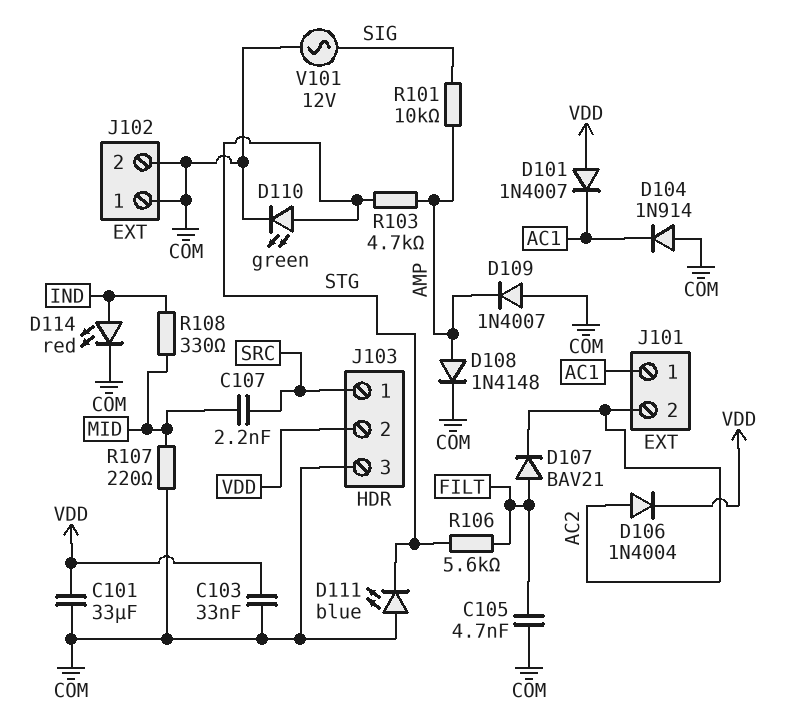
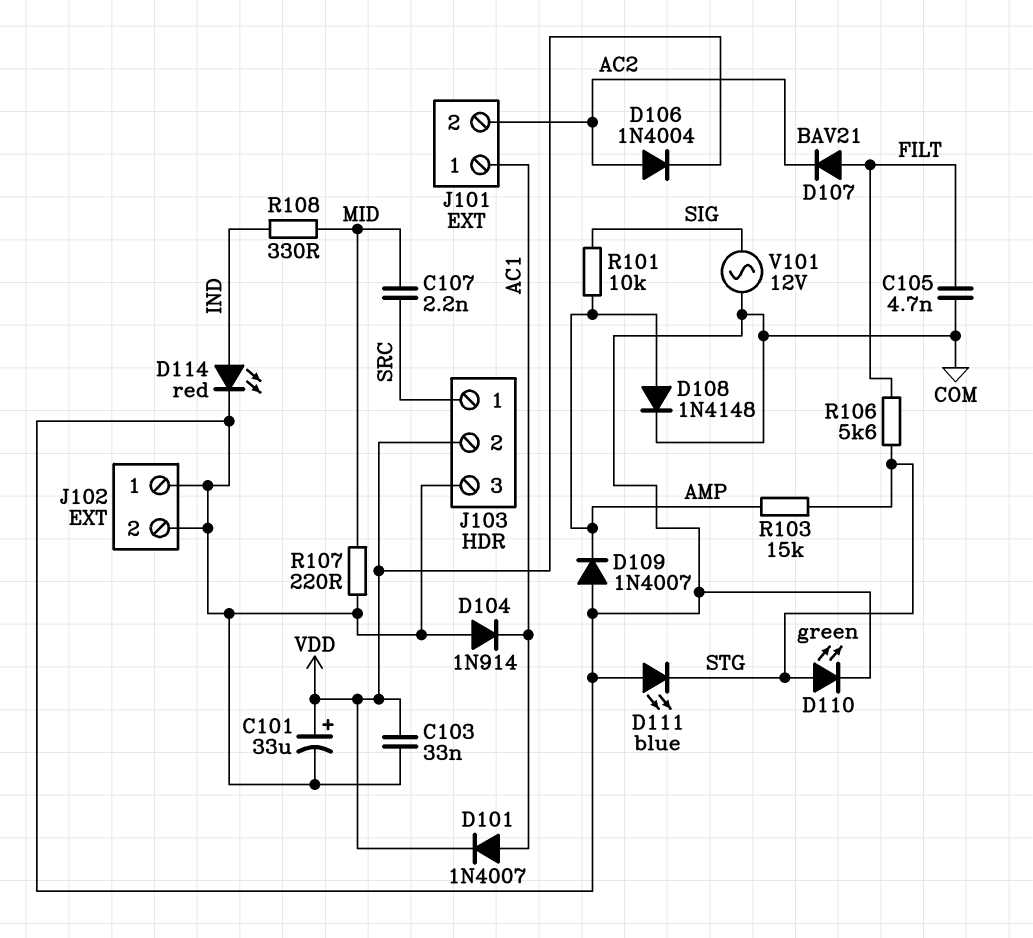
C101: 33uF (COM, VDD) -> 33uF (plus VDD, minus COM)
D101: diode 1N4007 (A VDD, K AC1) -> diode 1N4007 (A AC1, K VDD)
R103: 4.7k (AMP, STG) -> 15k (AMP, STG)

